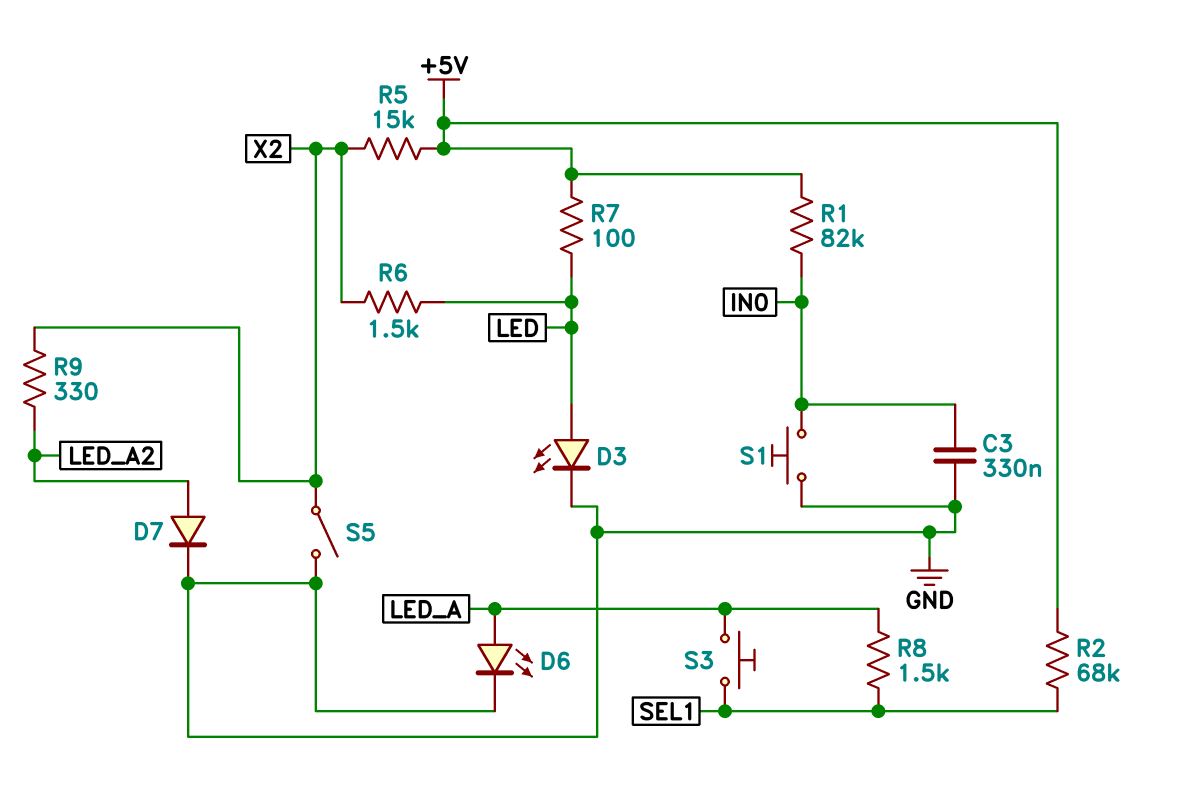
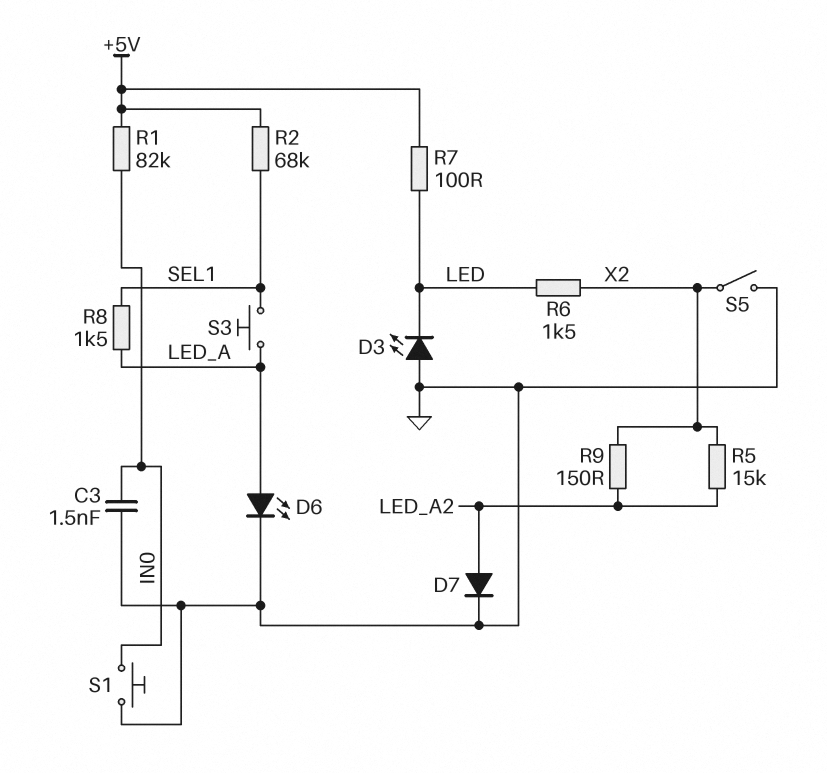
C3: 330nF (GND, IN0) -> 1.5nF (GND, IN0)
D3: LED (A LED, K GND) -> LED (A GND, K LED)
R5: 15k (+5V, X2) -> 15k (LED_A2, X2)
R9: 330 (LED_A2, X2) -> 150 (LED_A2, X2)

